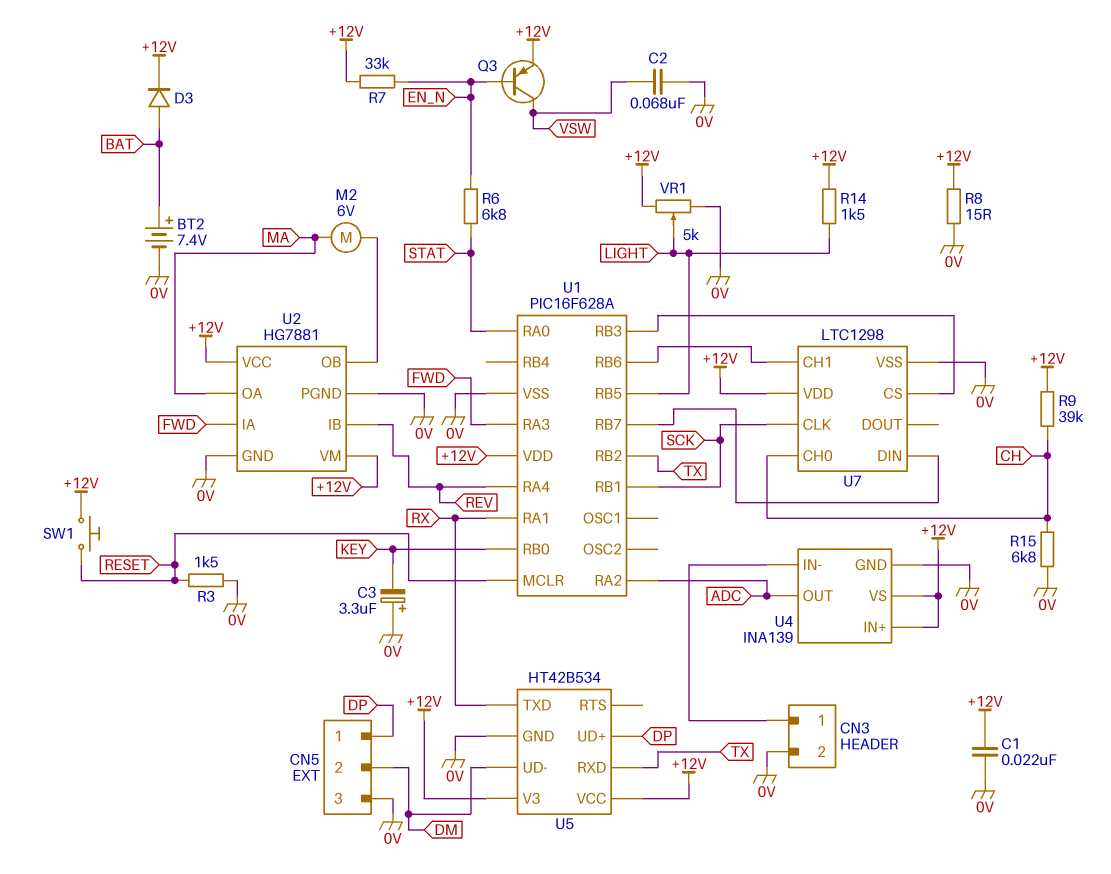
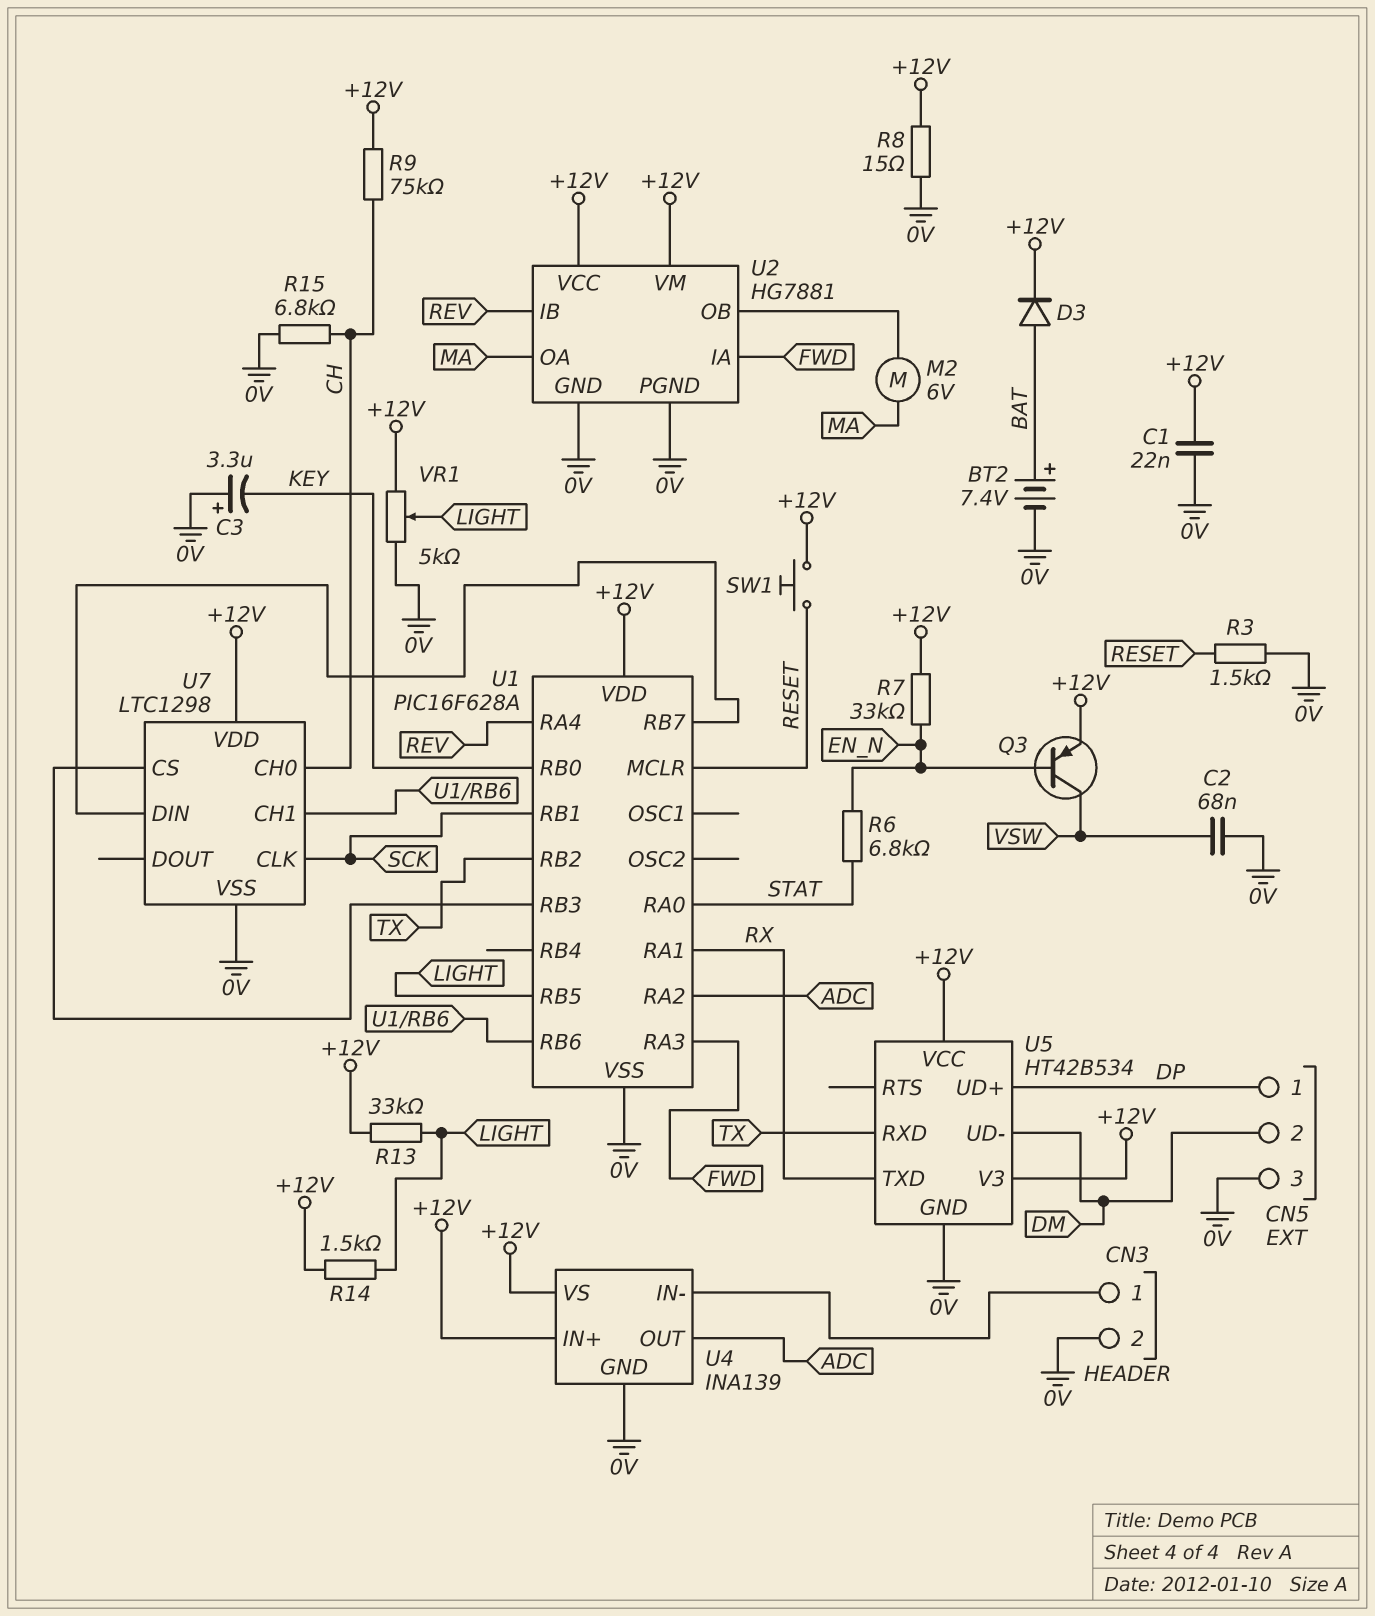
R9: 39k (+12V, CH) -> 75k (+12V, CH)
R13: none -> 33k (+12V, LIGHT)

